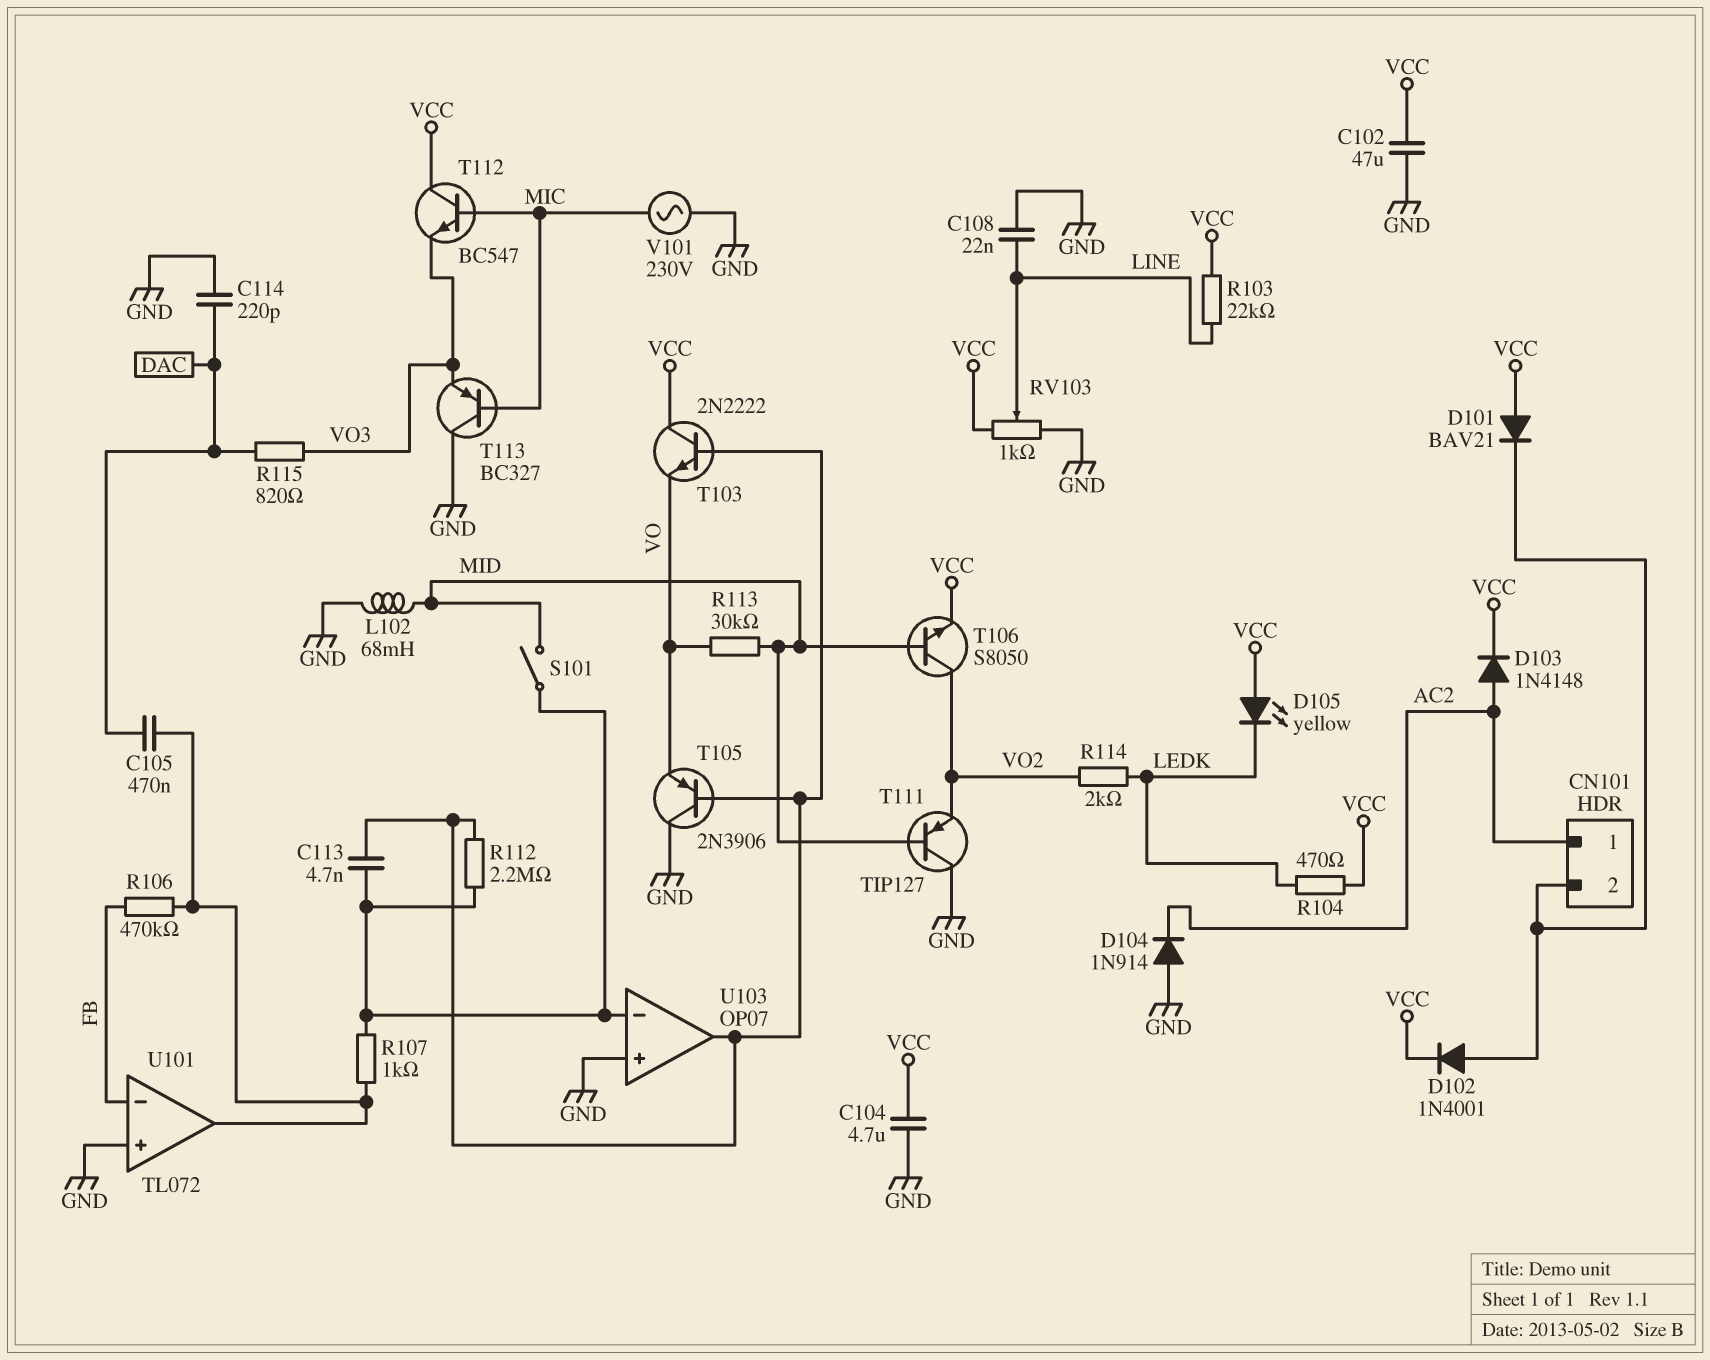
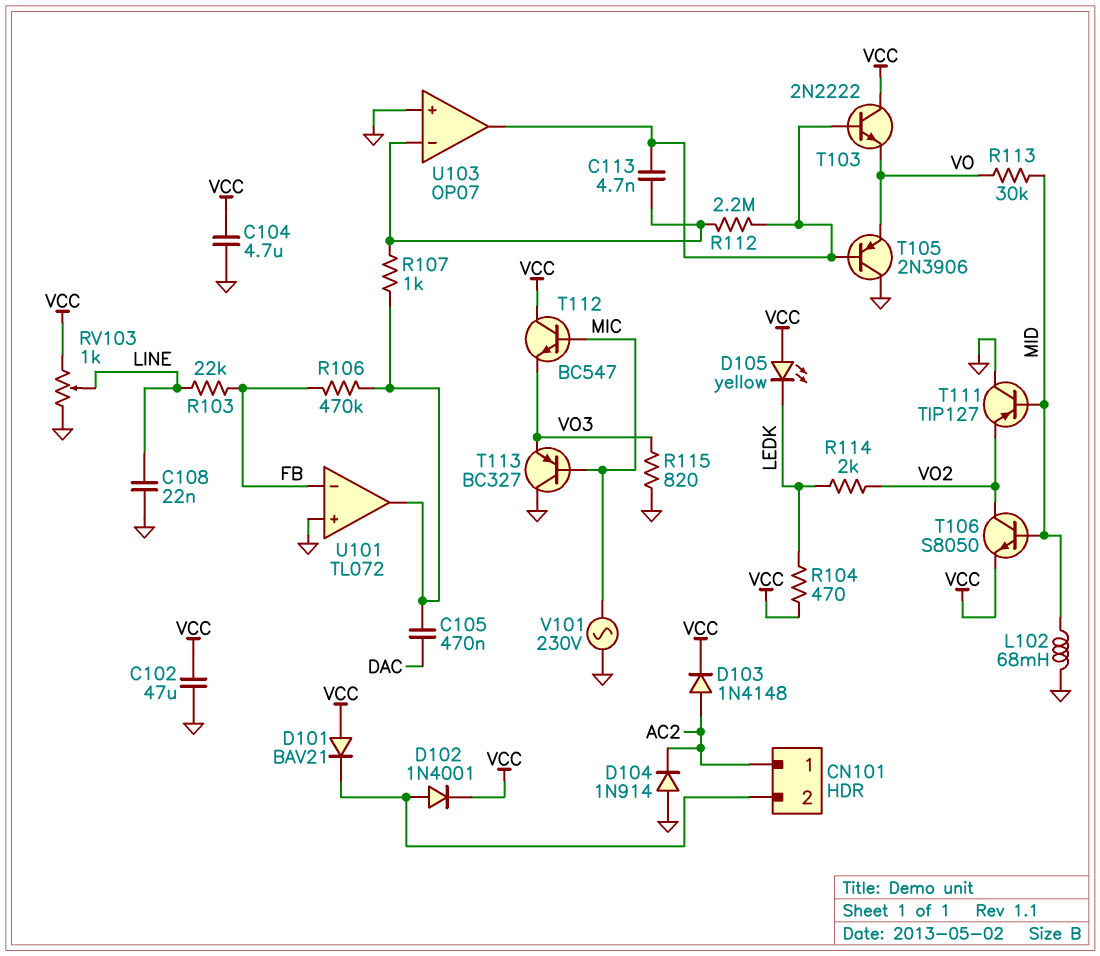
C114: 220pF (DAC, GND) -> none
R103: 22k (LINE, VCC) -> 22k (FB, LINE)
R115: 820 (DAC, VO3) -> 820 (GND, VO3)
S101: switch (MID, U103/in-) -> none

